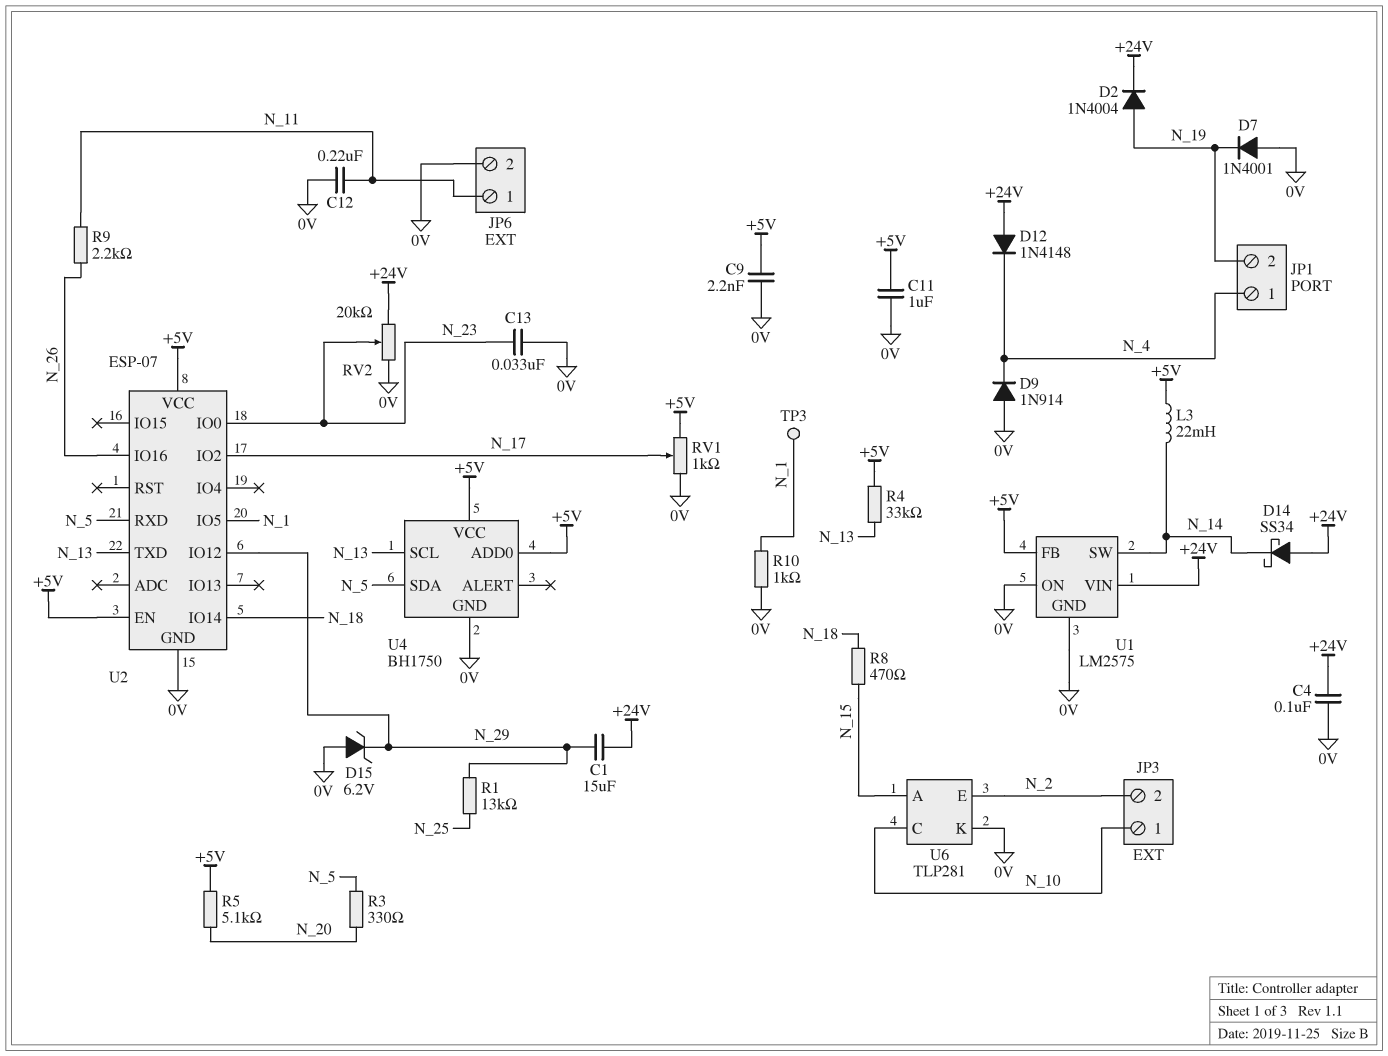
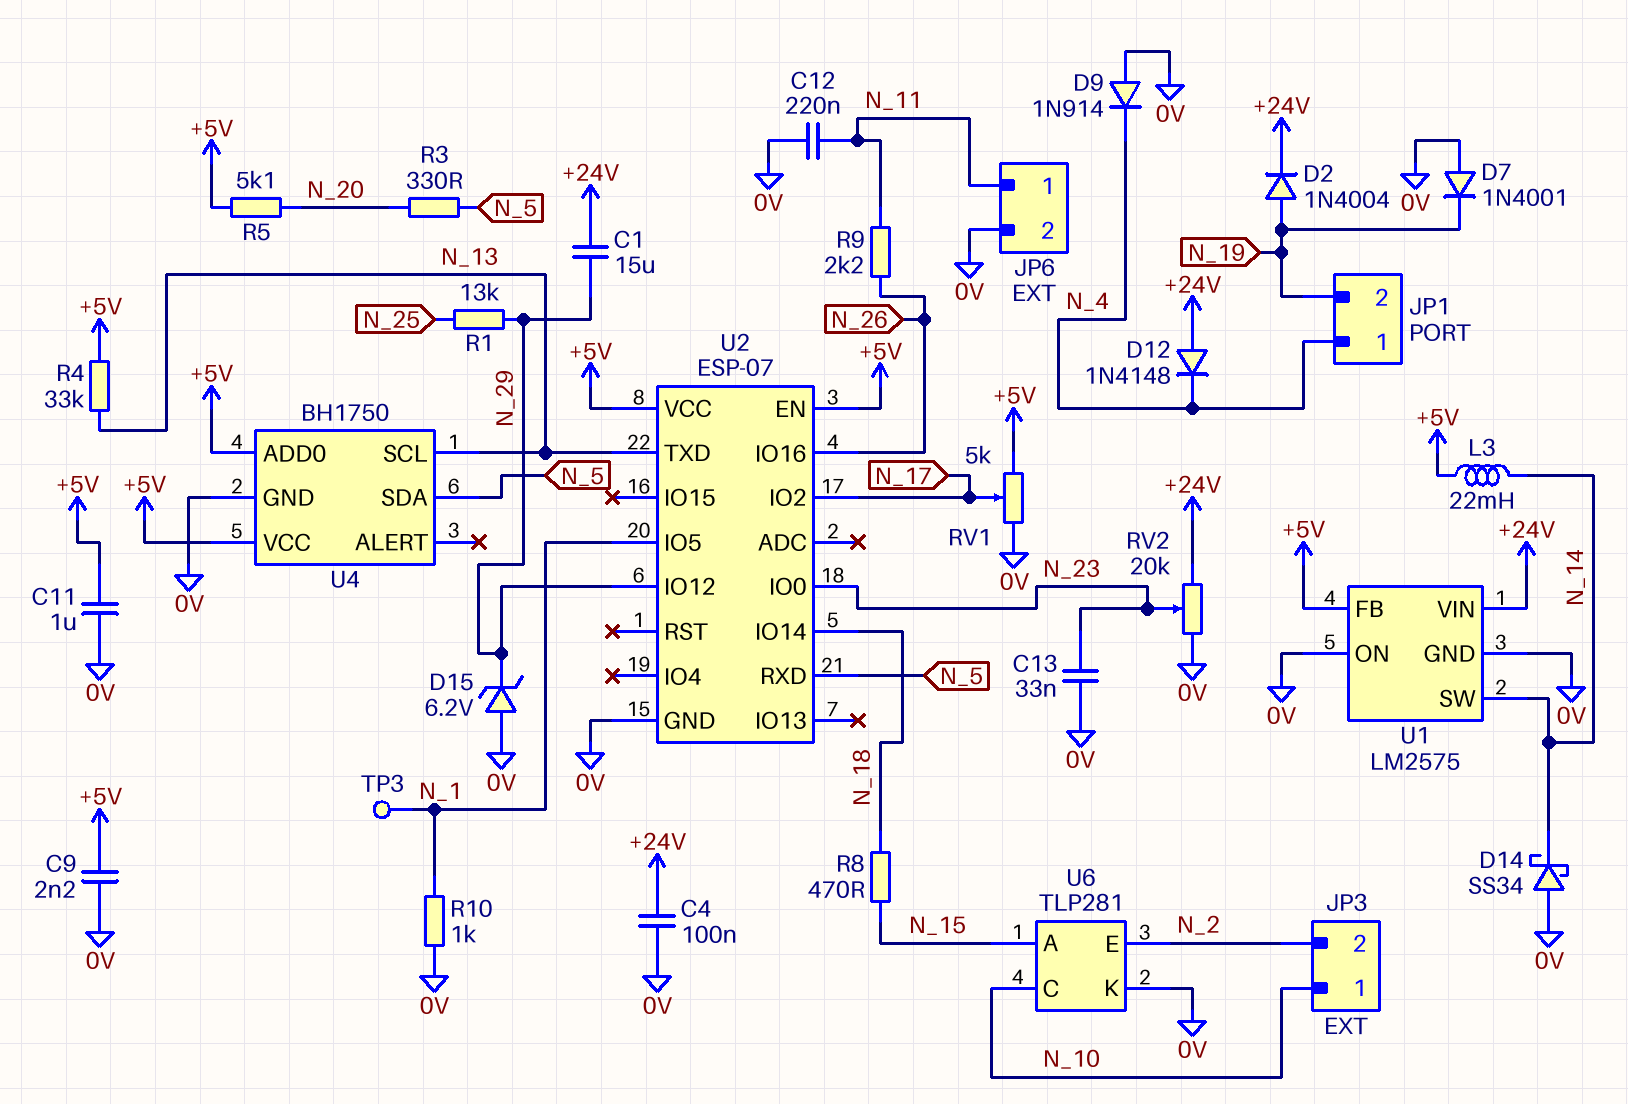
D14: schottky SS34 (A +24V, K N_14) -> schottky SS34 (A 0V, K N_14)
RV1: 1k (+5V, 0V, wiper N_17) -> 5k (+5V, 0V, wiper N_17)

